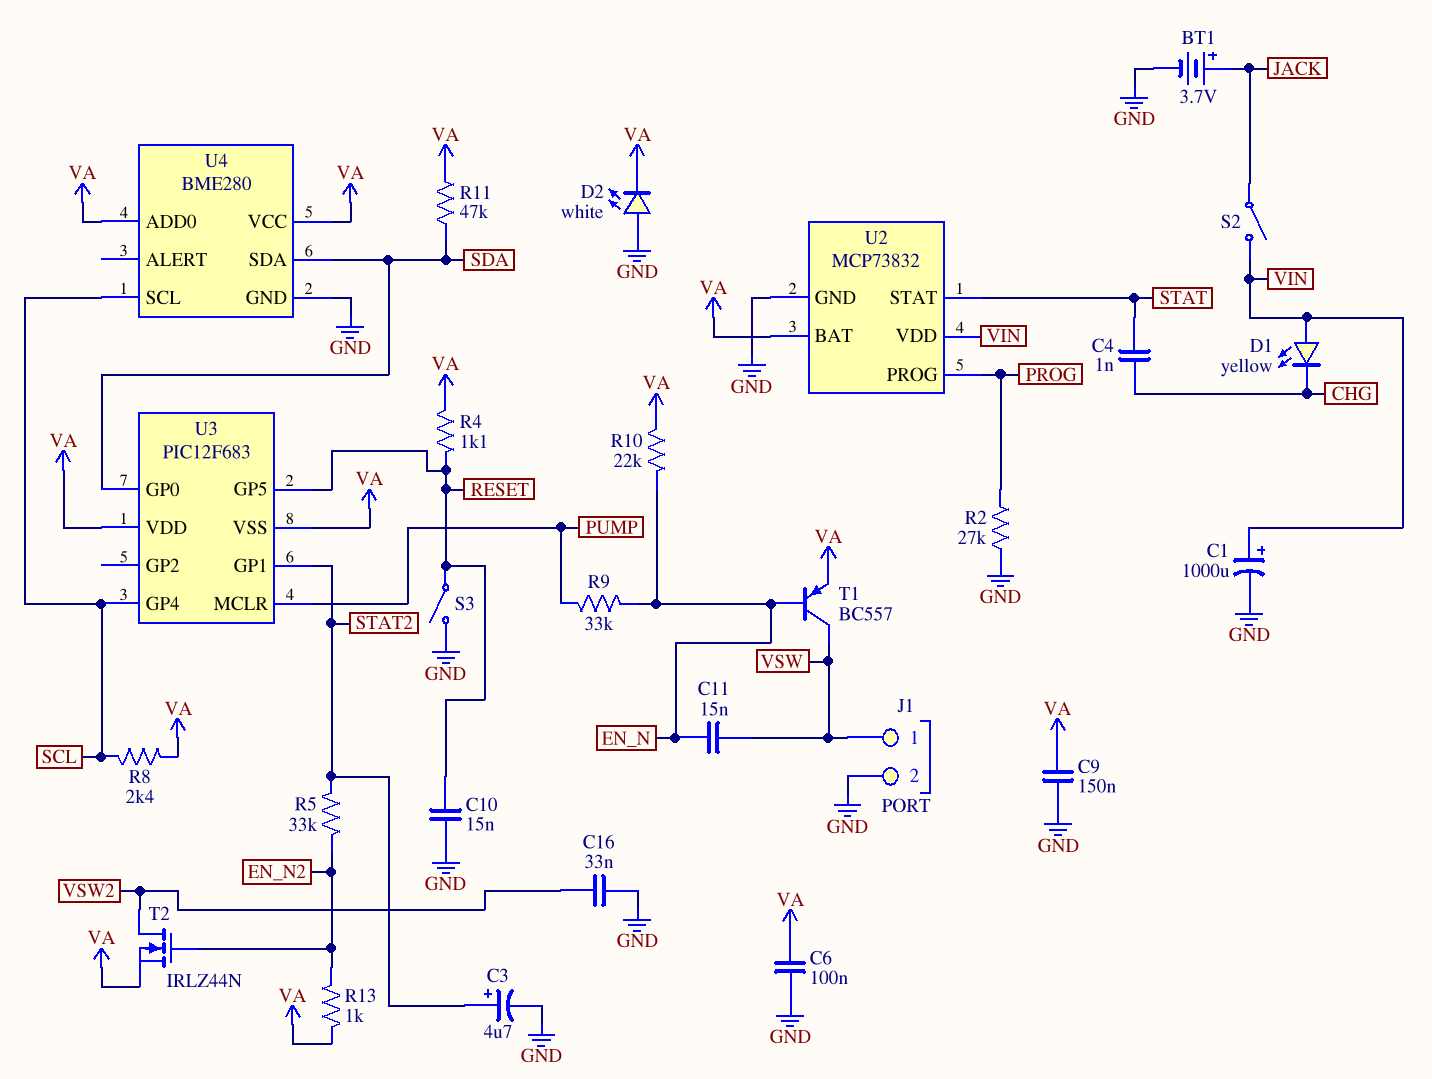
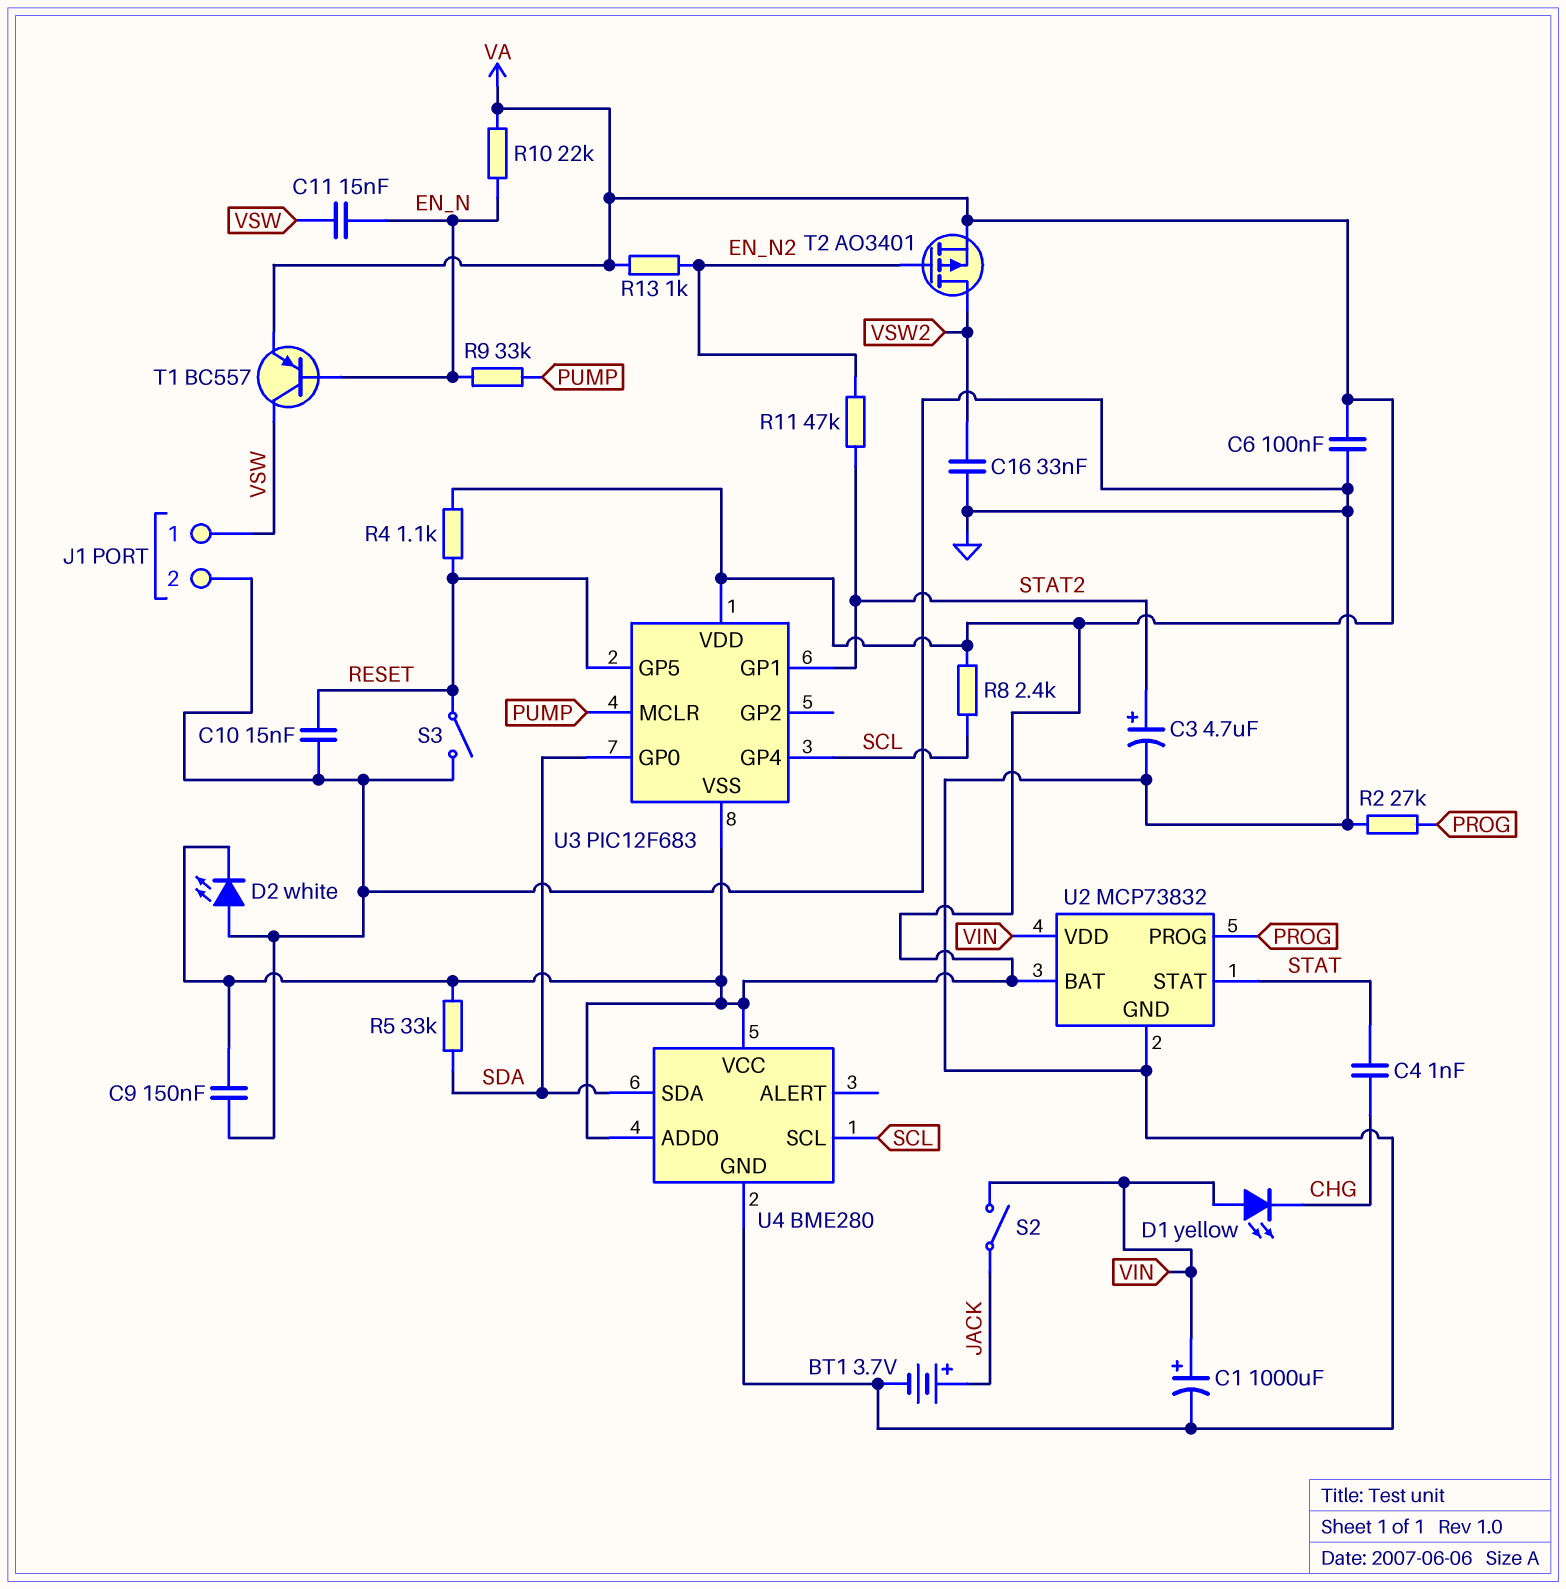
R5: 33k (EN_N2, STAT2) -> 33k (SDA, VA)
R11: 47k (SDA, VA) -> 47k (EN_N2, STAT2)
T2: NMOS IRLZ44N (G EN_N2, D VSW2, S VA) -> PMOS AO3401 (G EN_N2, D VSW2, S VA)

